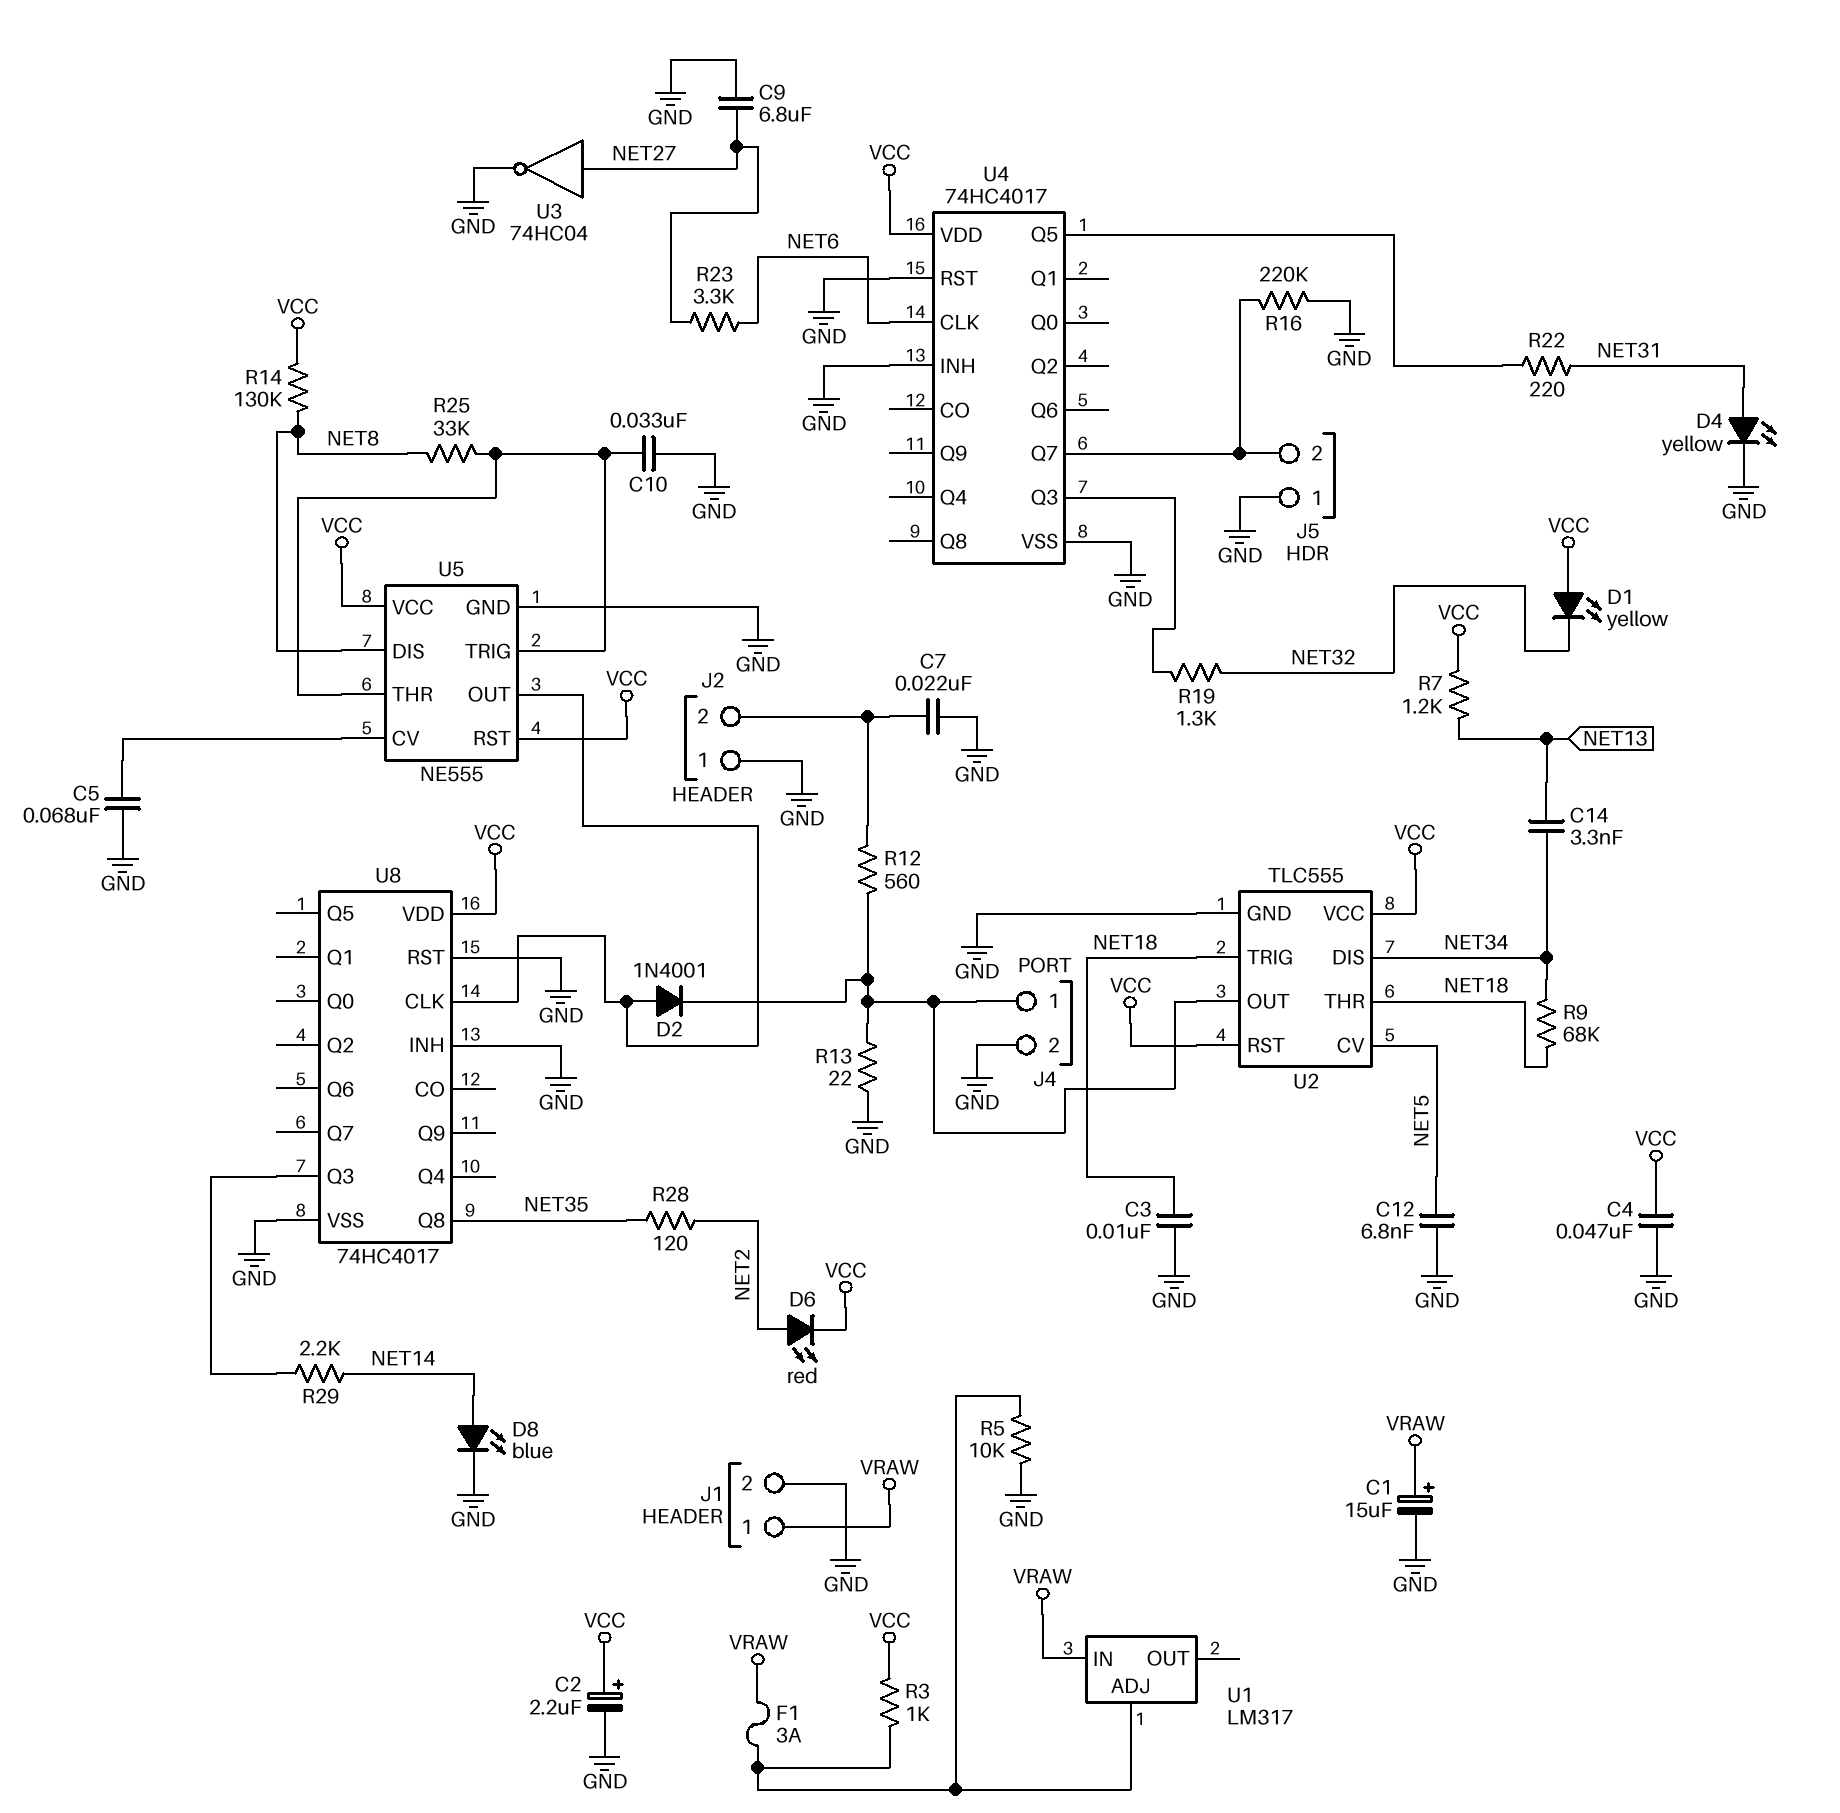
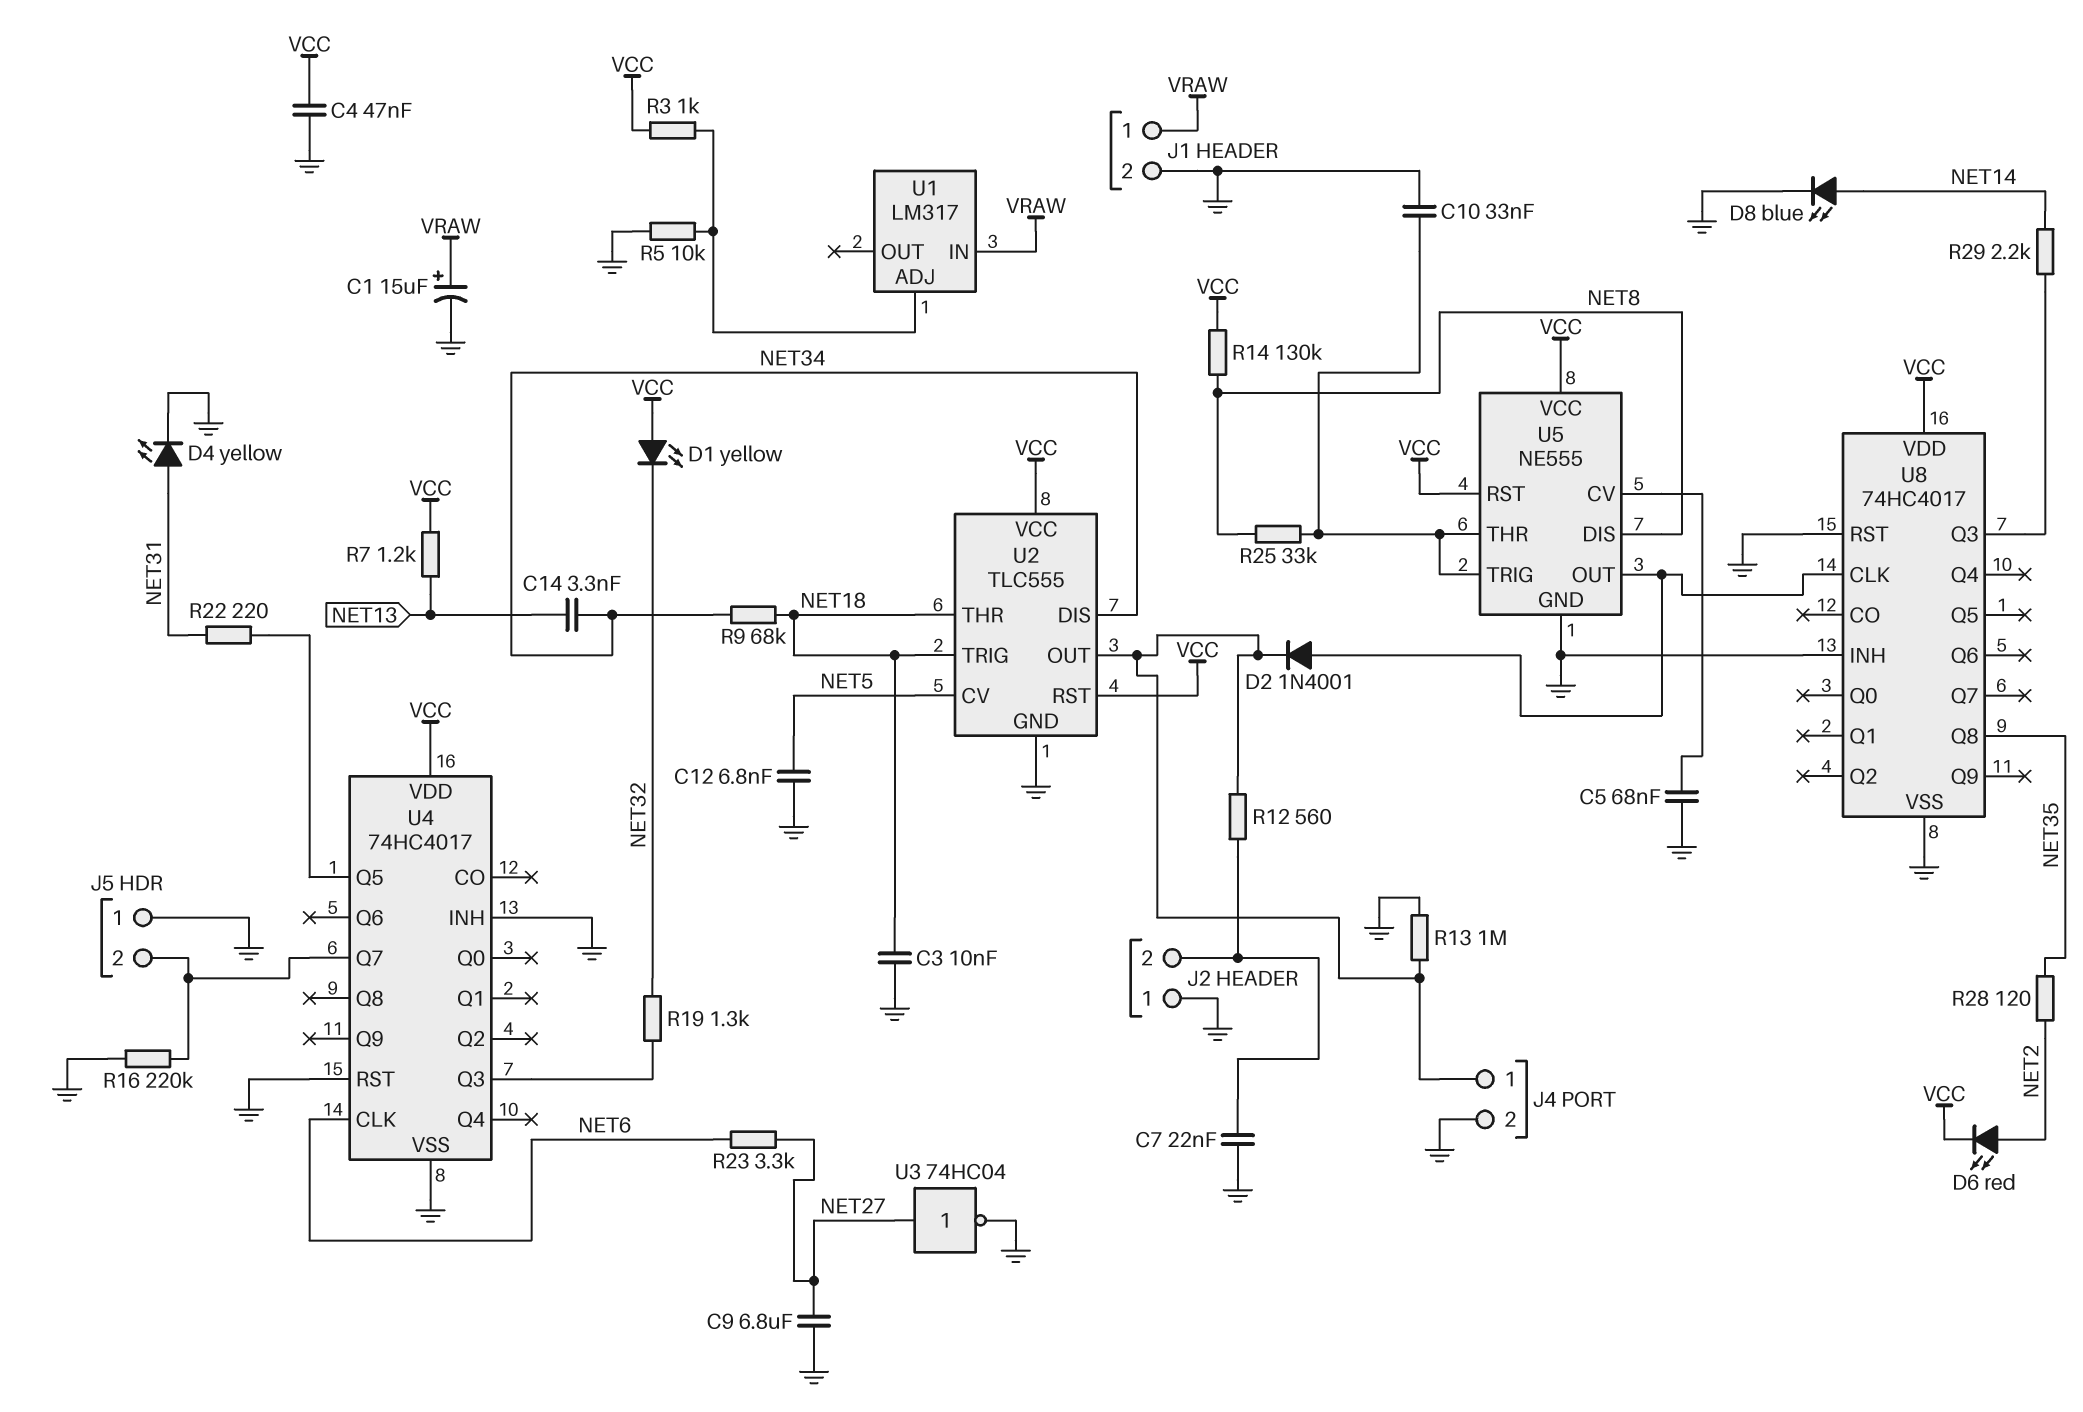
C2: 2.2uF (plus VCC, minus GND) -> none
F1: 3A (U1/ADJ, VRAW) -> none
R13: 22 (GND, J4/1) -> 1M (GND, J4/1)

